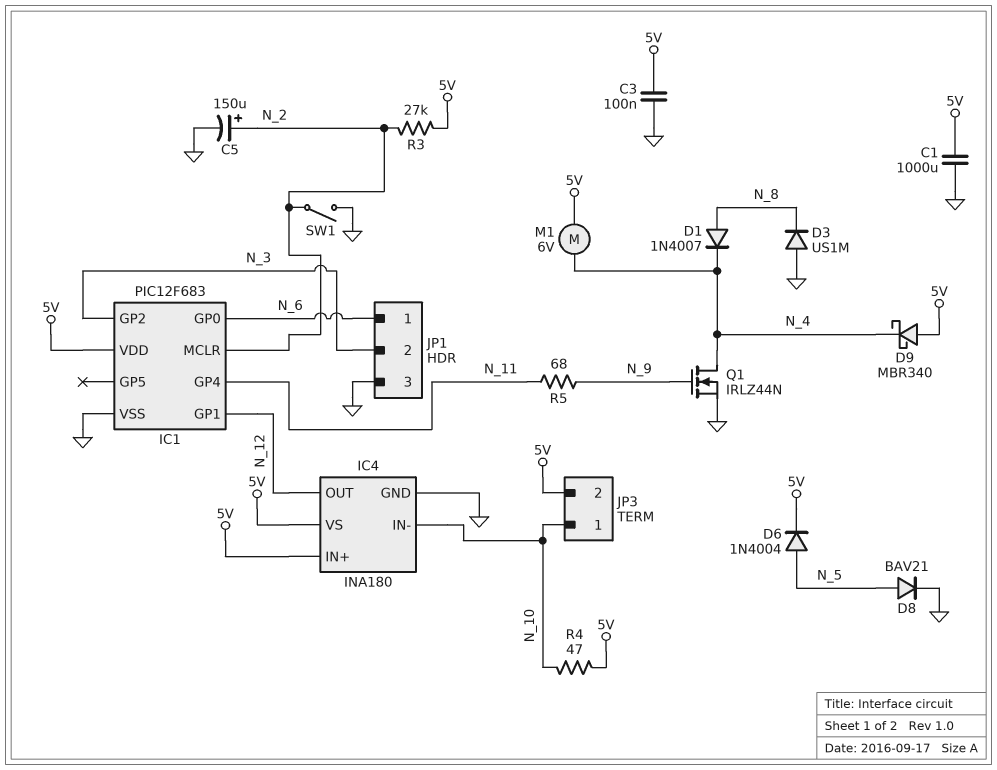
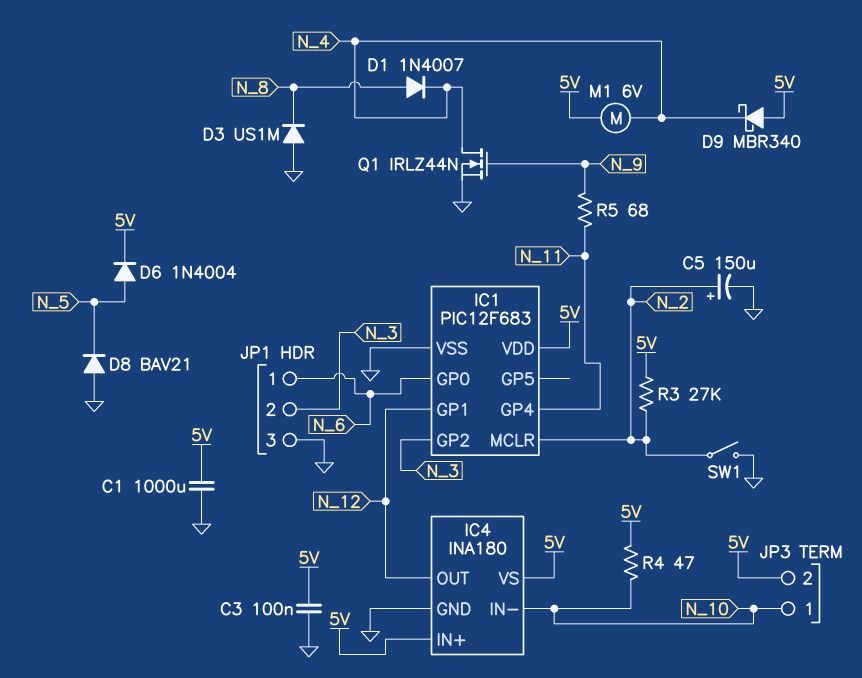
D8: diode BAV21 (A N_5, K GND) -> diode BAV21 (A GND, K N_5)

